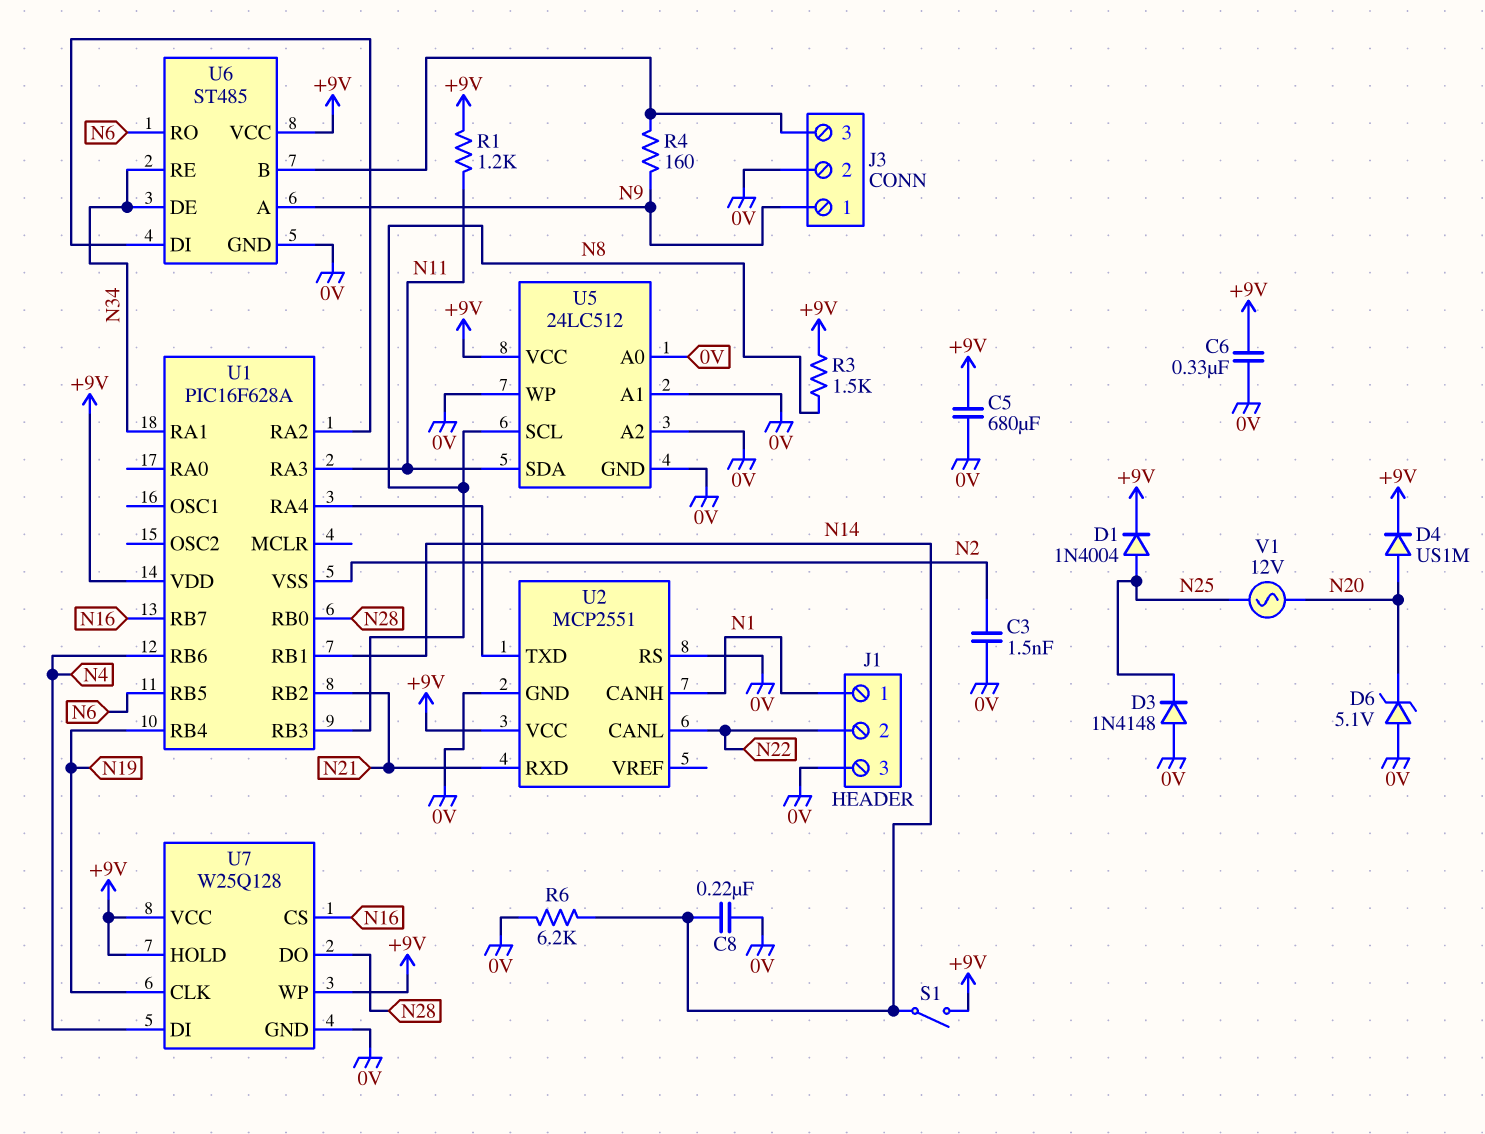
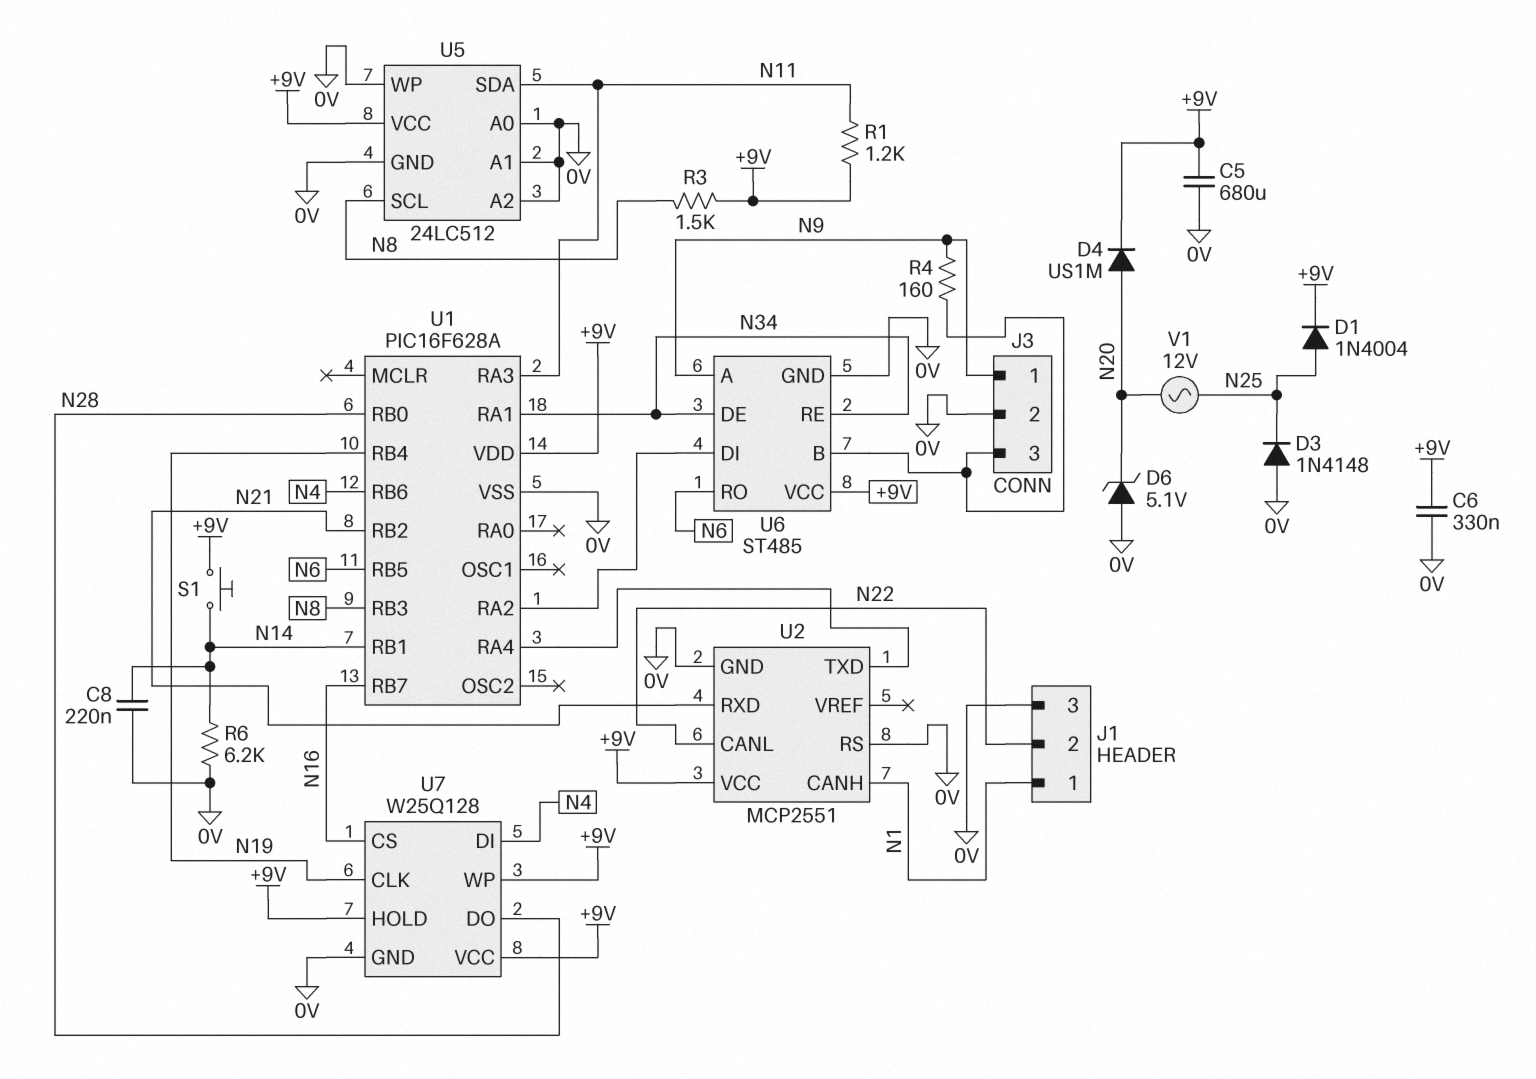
C3: 1.5nF (0V, N2) -> none
S1: switch (+9V, N14) -> button (+9V, N14)
U1 pin VSS: N2 -> 0V

